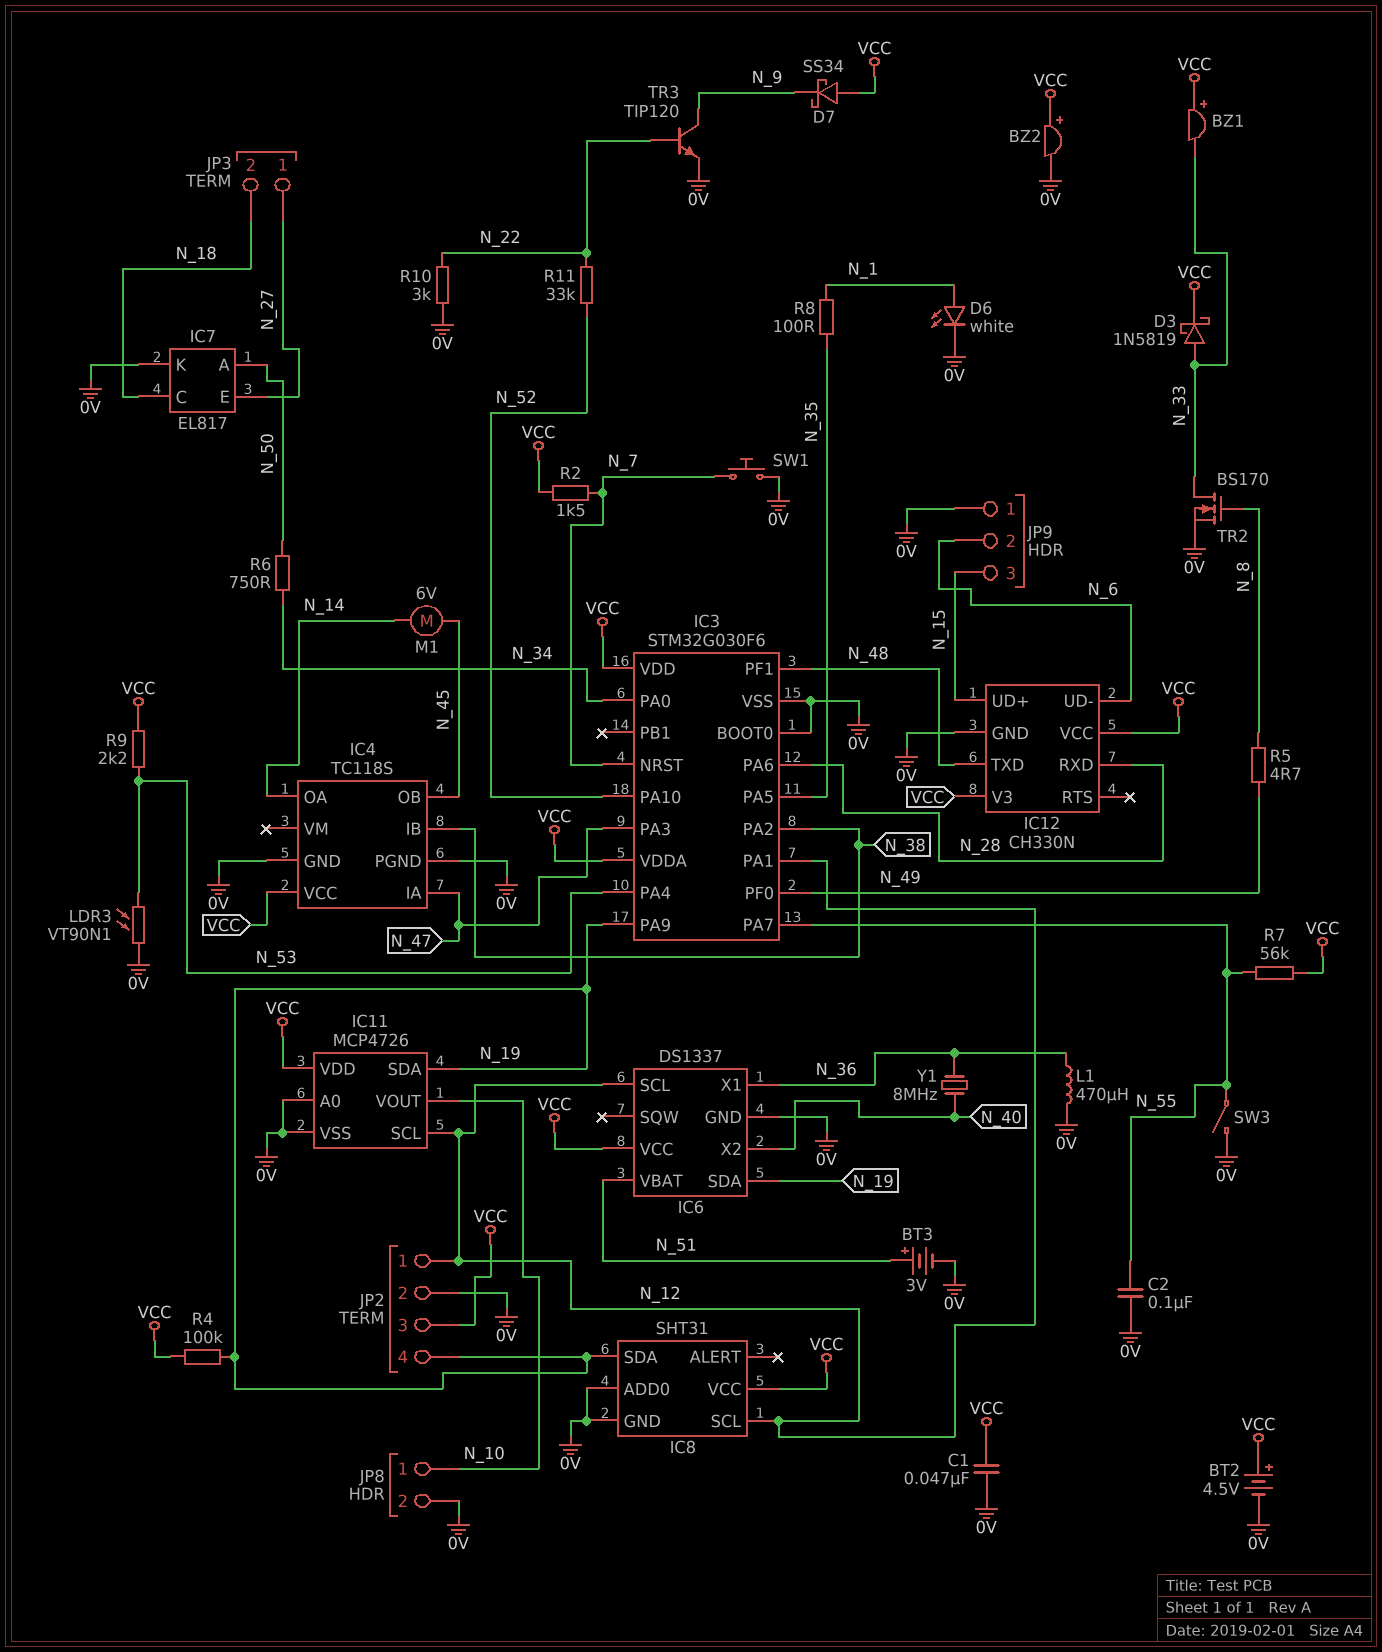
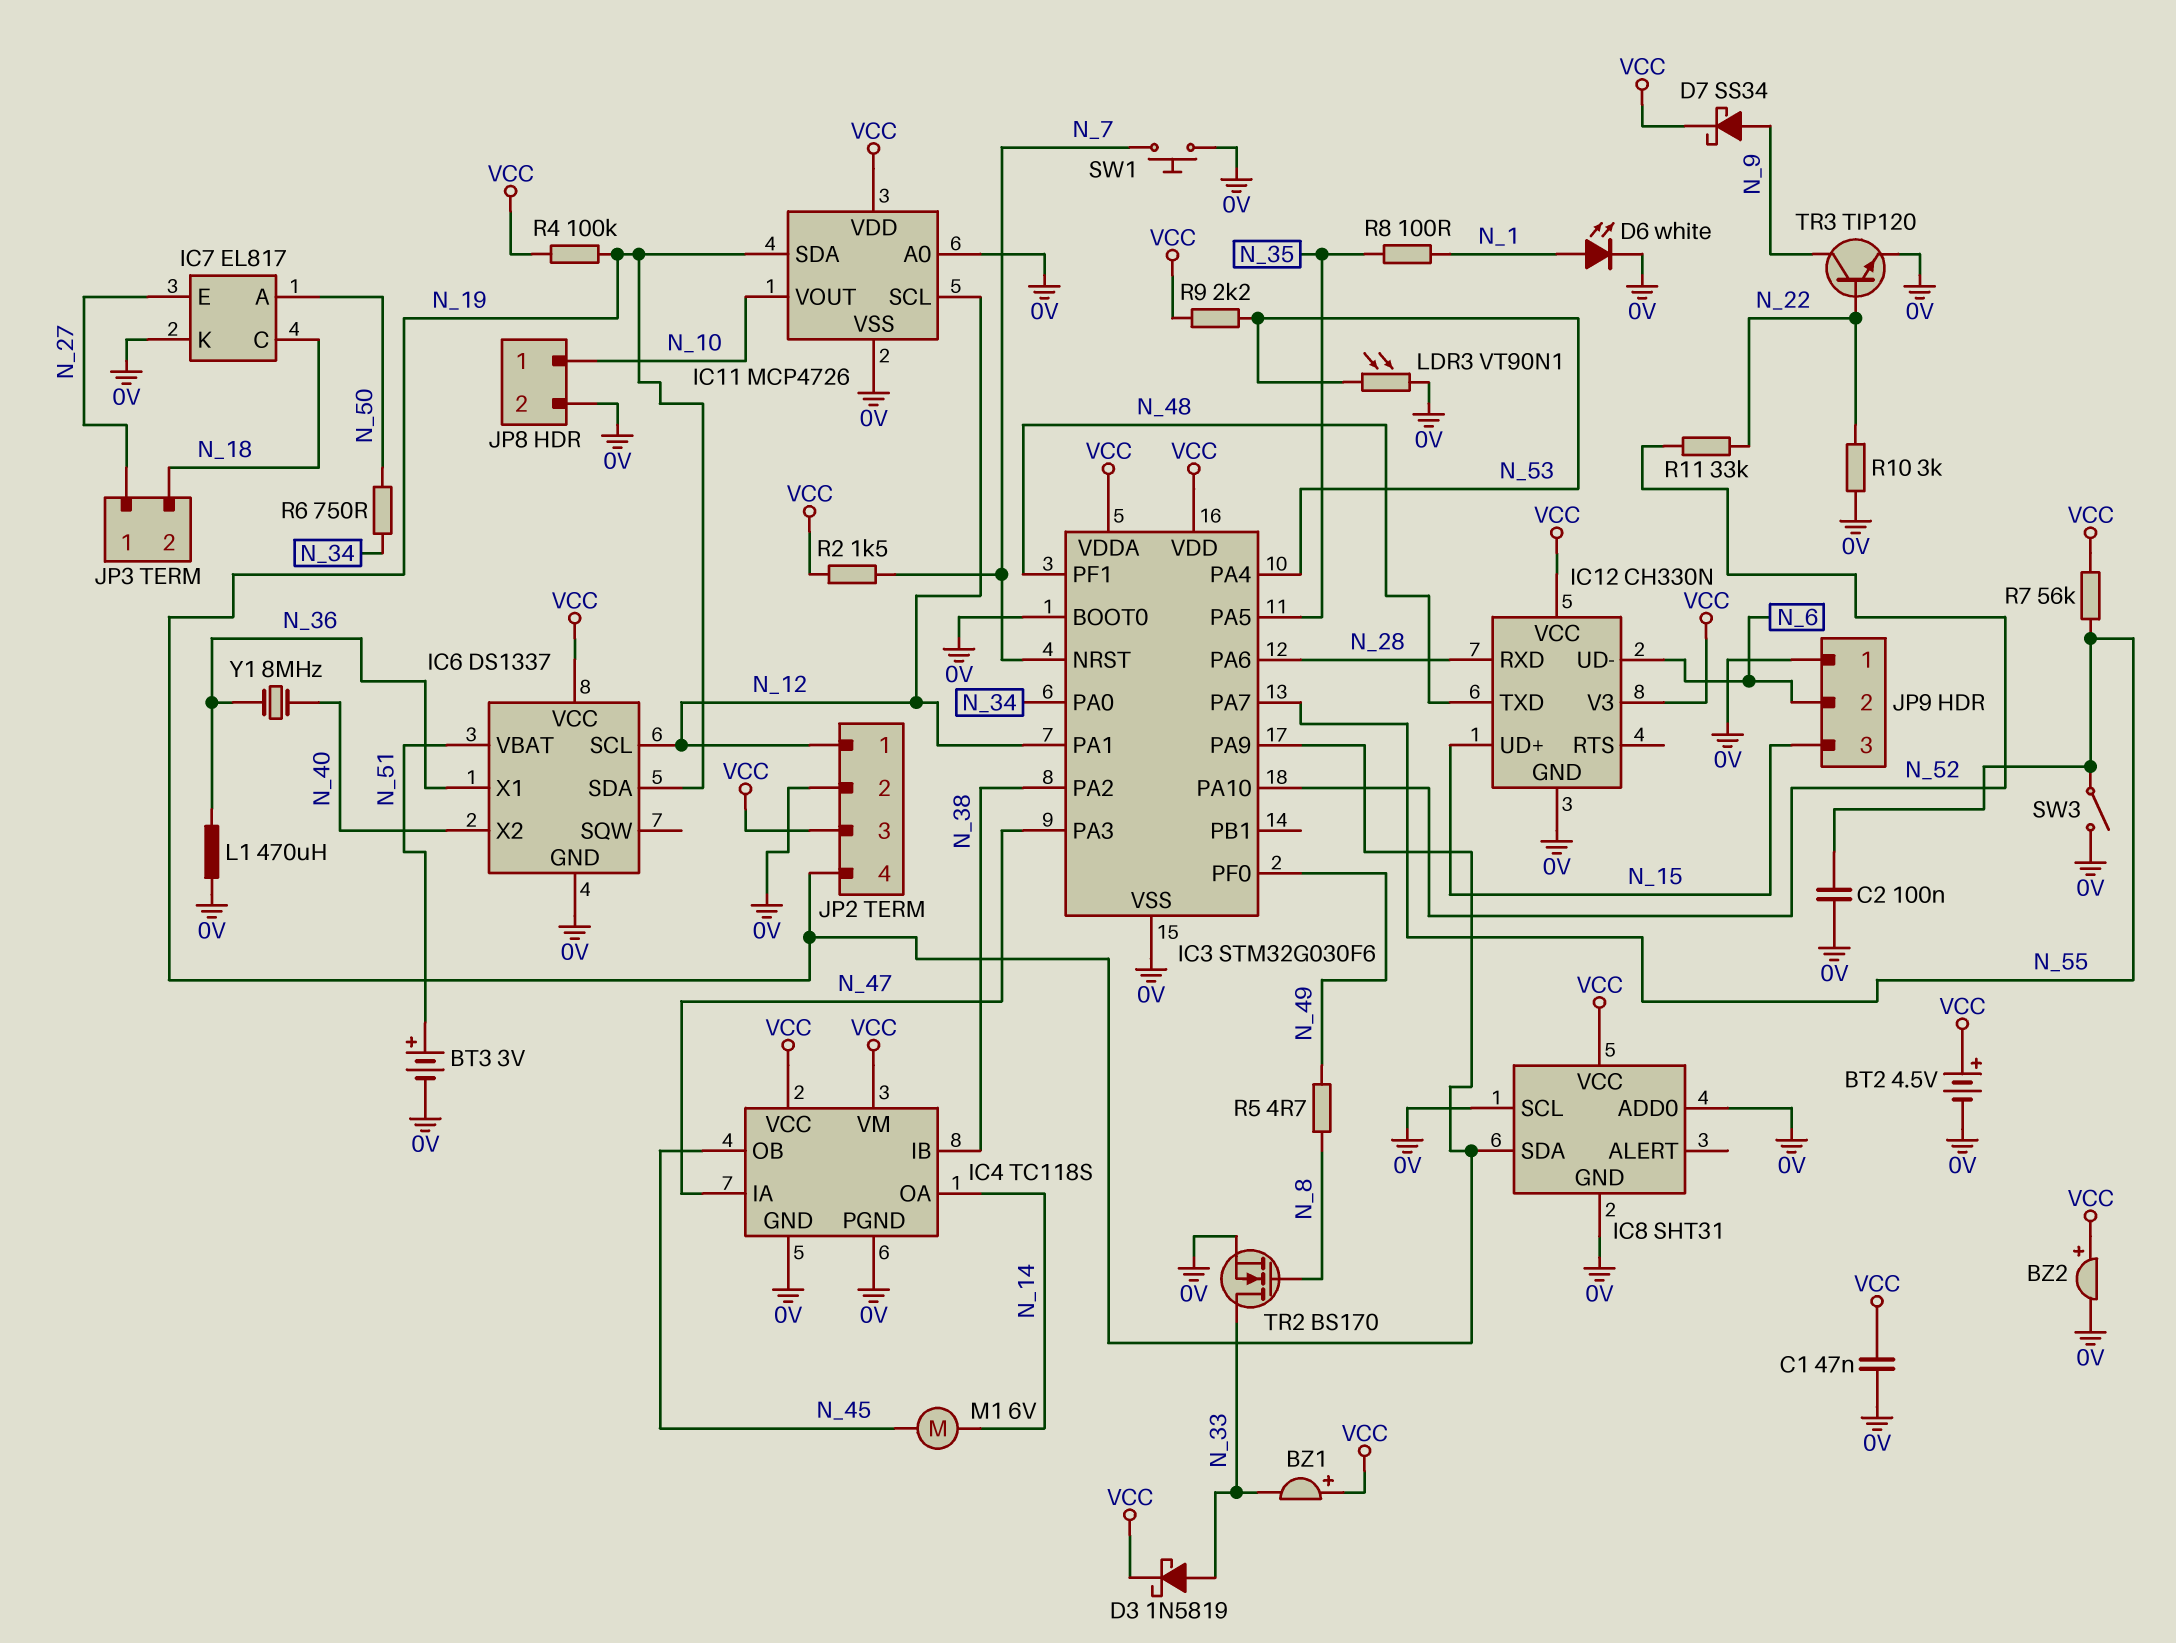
D7: schottky SS34 (A VCC, K N_9) -> schottky SS34 (A N_9, K VCC)
IC4 pin VM: none -> VCC
IC8 pin SCL: N_12 -> 0V

